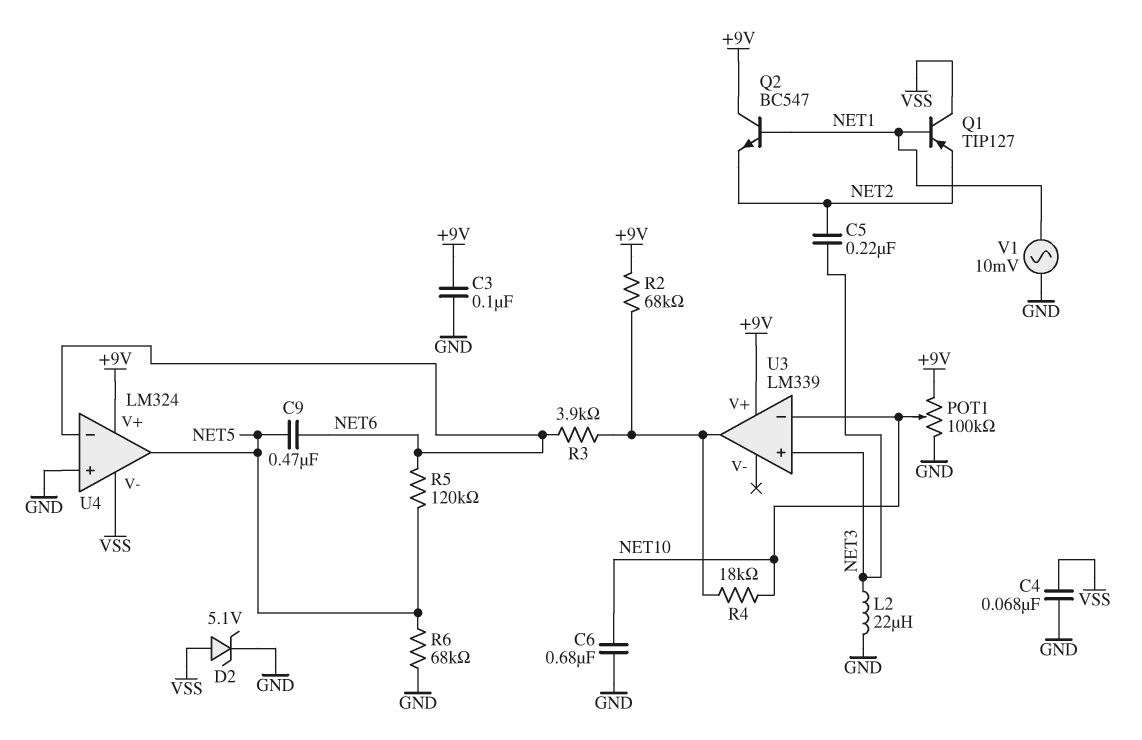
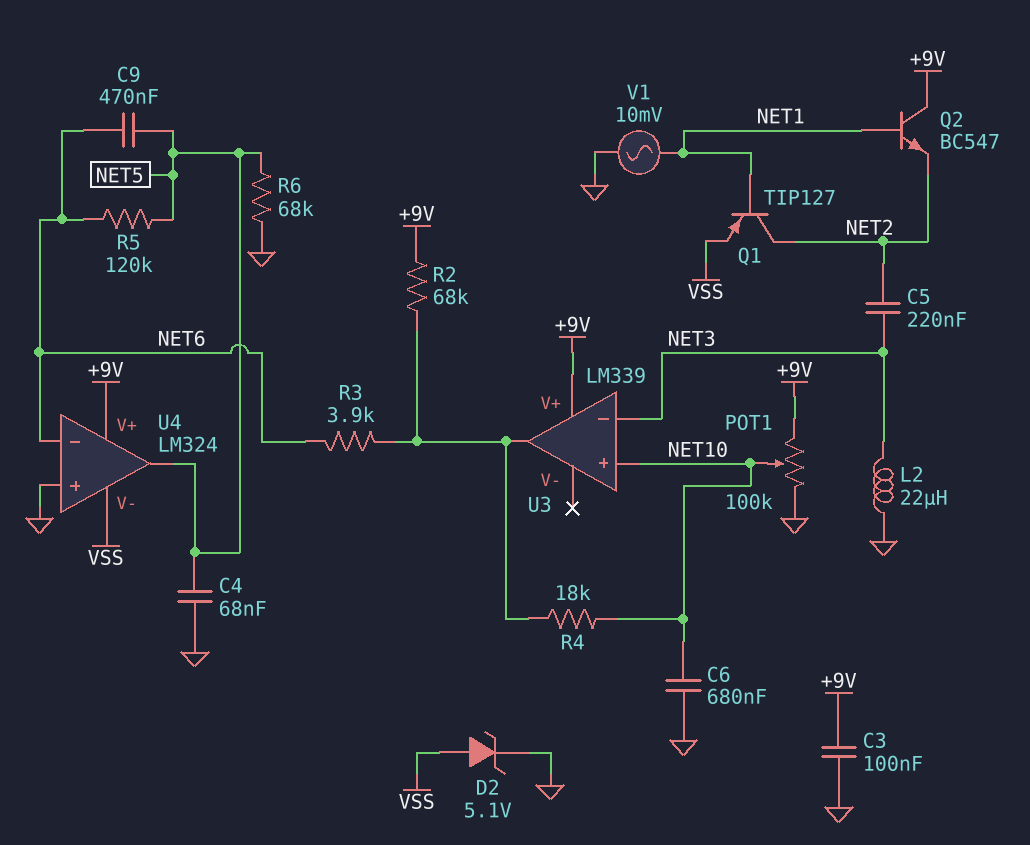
C4: 68nF (GND, VSS) -> 68nF (GND, NET5)
Q1: PNP TIP127 (B NET1, C VSS, E NET2) -> PNP TIP127 (B NET1, C NET2, E VSS)
U3 pin in+: NET3 -> NET10
U3 pin in-: NET10 -> NET3

